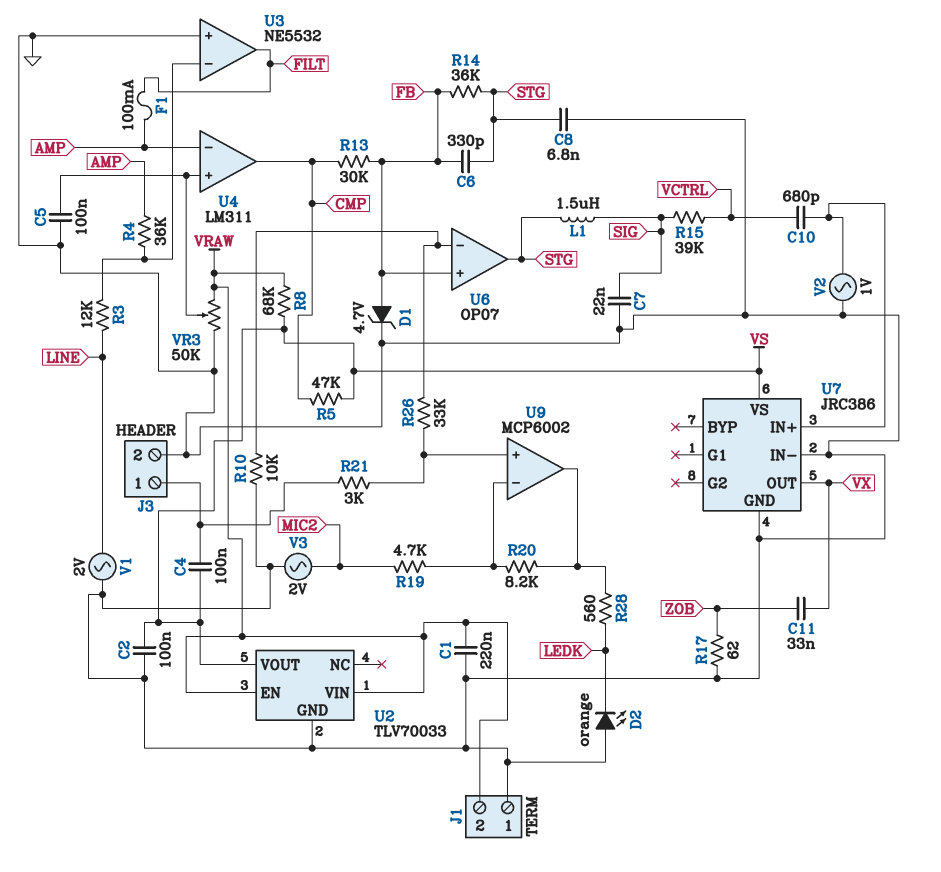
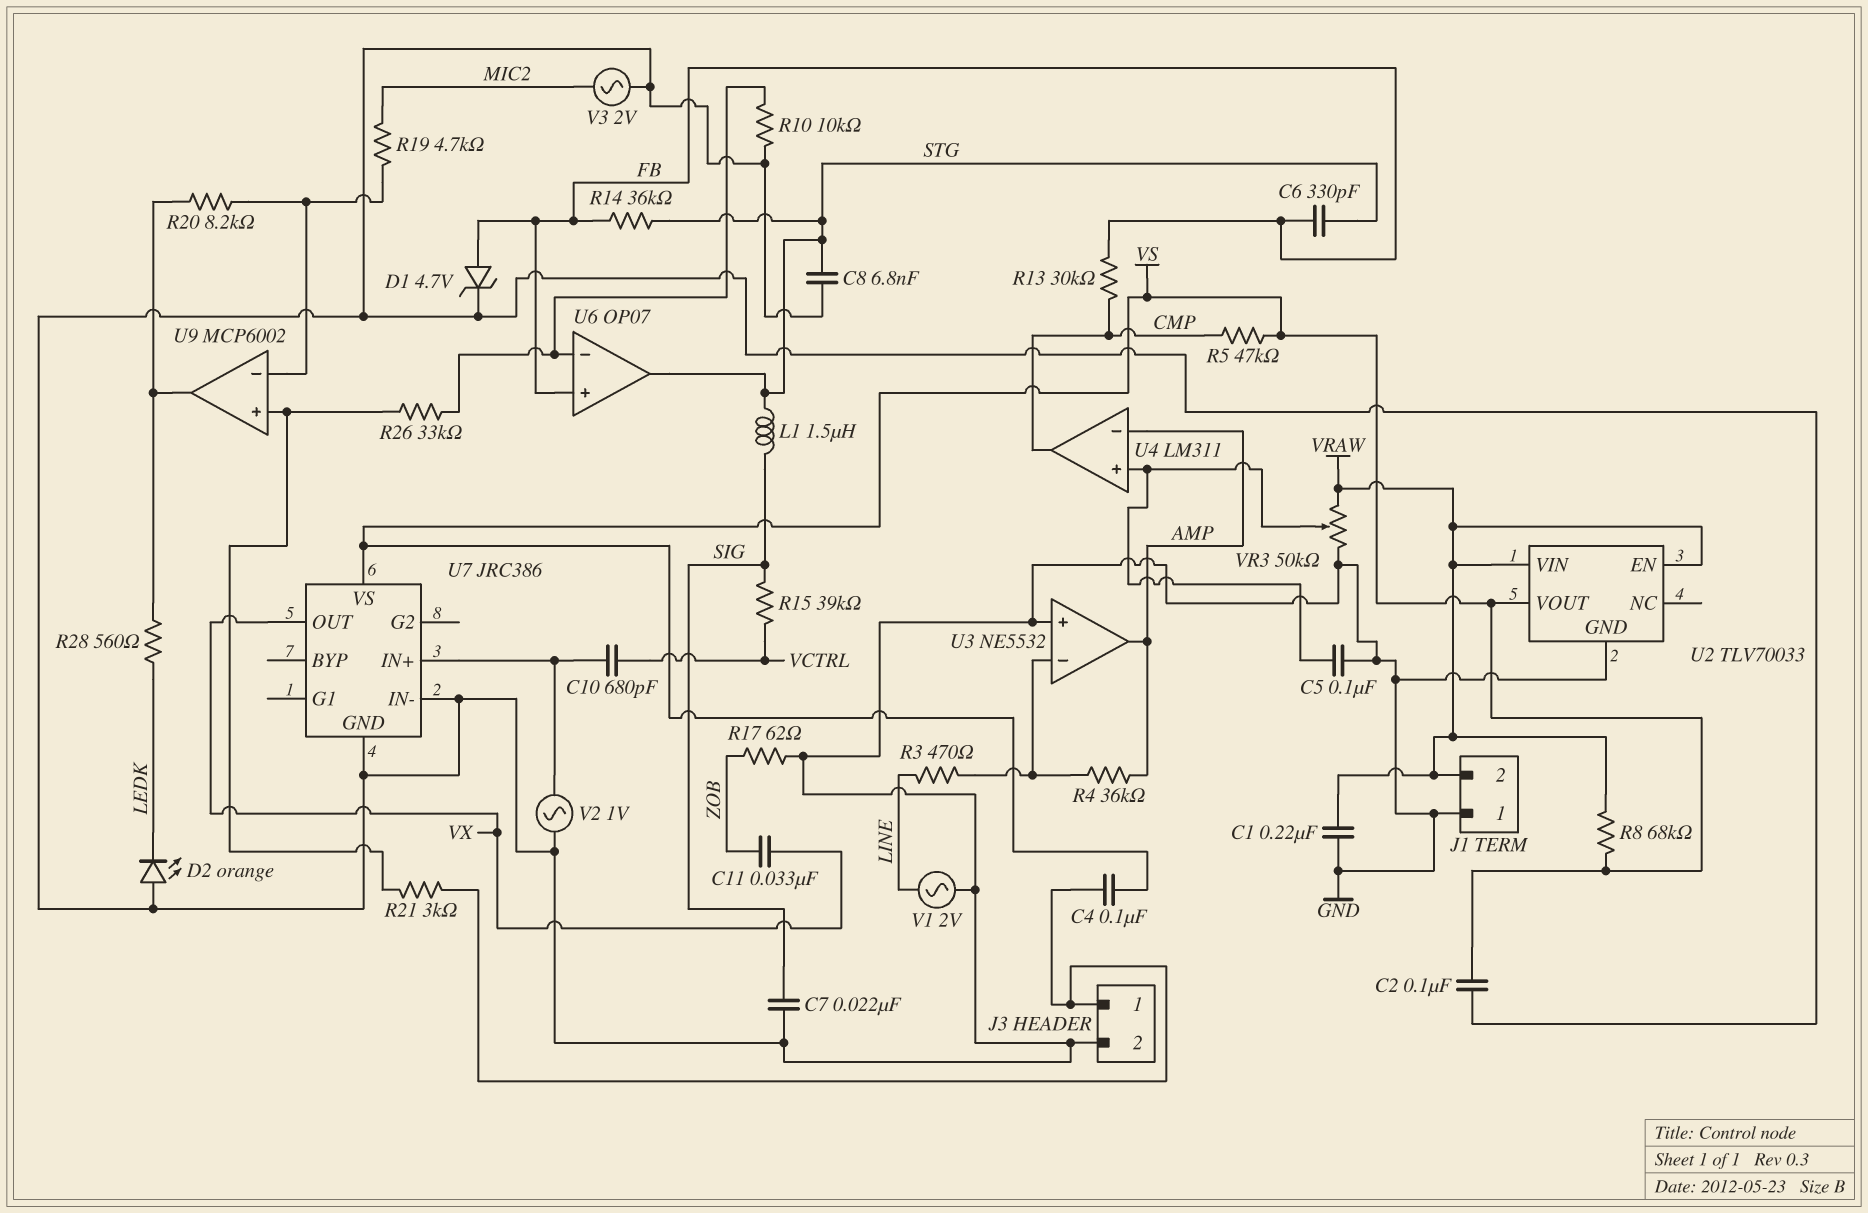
F1: 100mA (AMP, FILT) -> none
R3: 12k (LINE, U3/in-) -> 470 (LINE, U3/in-)
U3 pin out: FILT -> AMP

